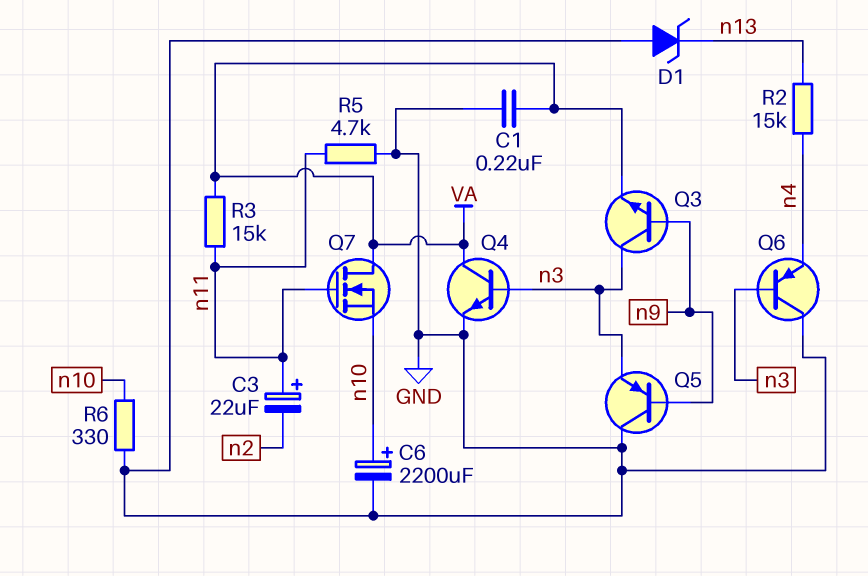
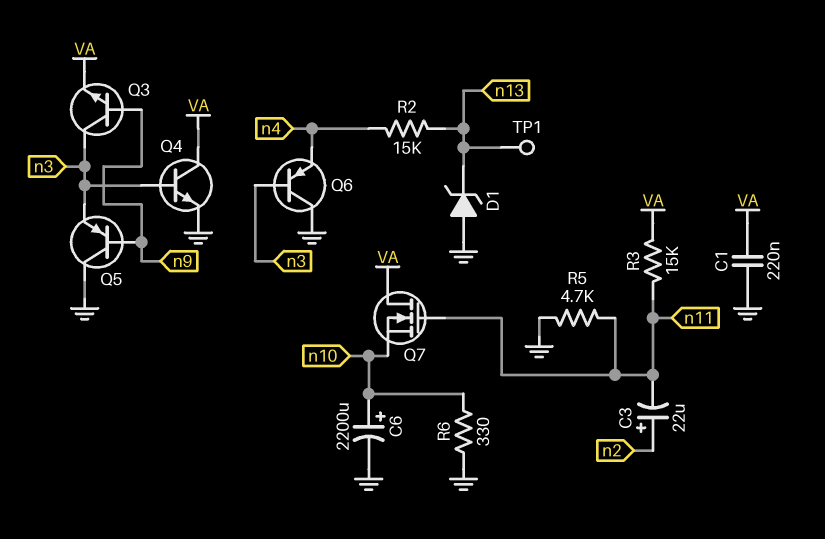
C3: 22uF (plus n11, minus n2) -> 22uF (plus n2, minus n11)
TP1: none -> test point (n13)

